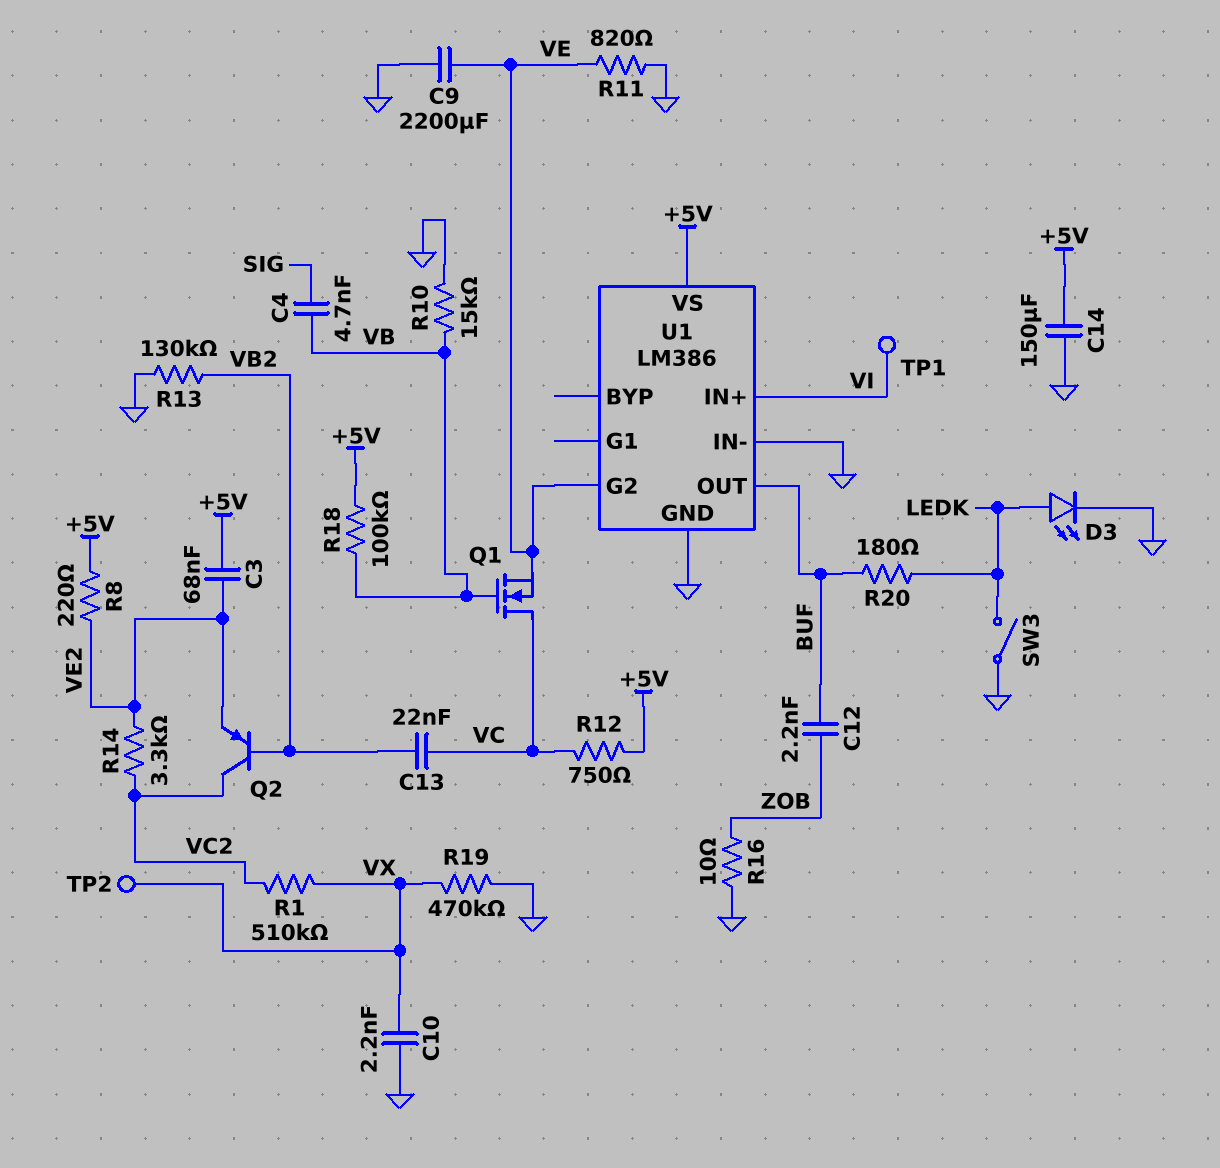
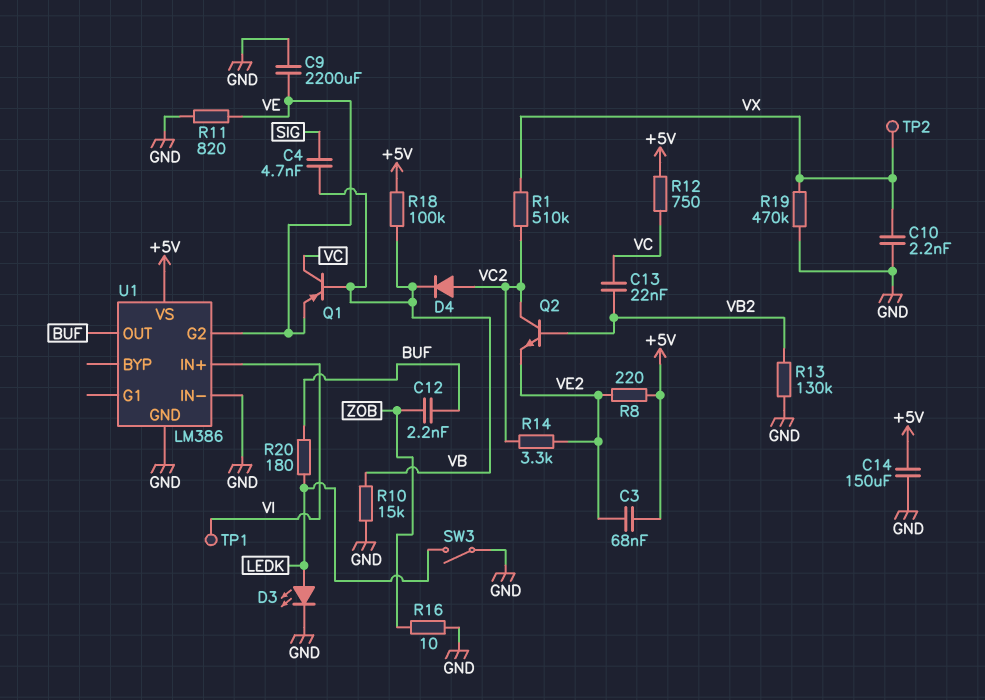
D4: none -> diode (A VC2, K VB)
Q1: NMOS (G VB, D VC, S VE) -> PNP (B VB, C VC, E VE)
Q2: PNP (B VB2, C VC2, E VE2) -> NPN (B VB2, C VC2, E VE2)

